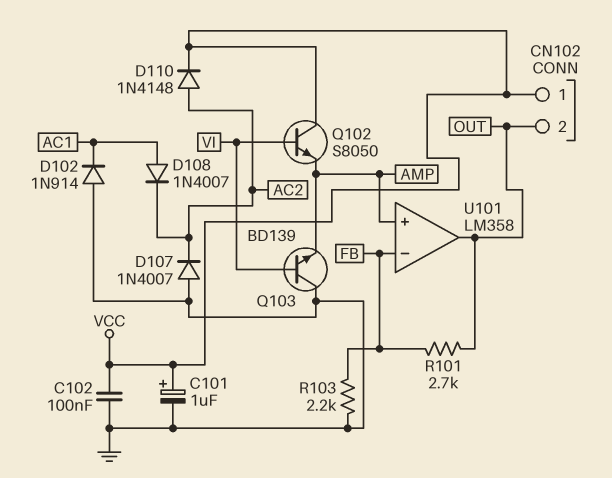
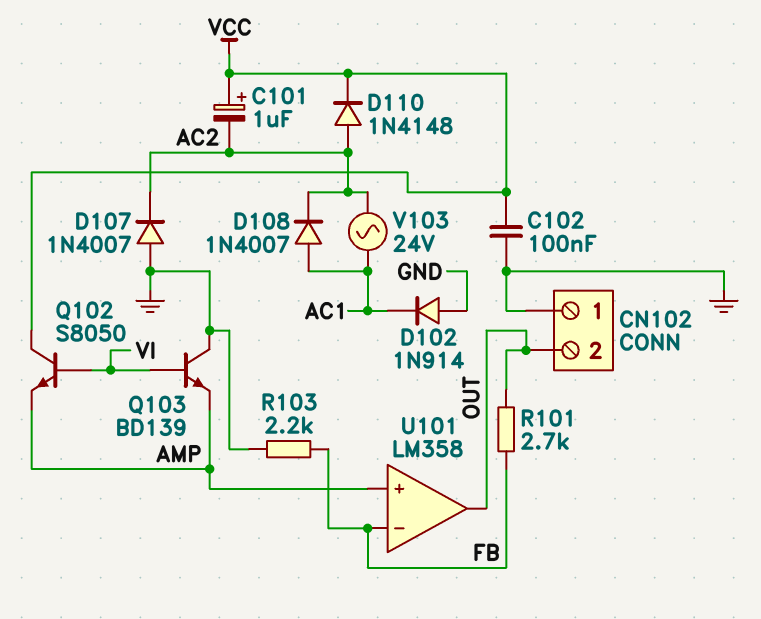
C101: 1uF (plus VCC, minus GND) -> 1uF (plus VCC, minus AC2)
CN102 pin 1: VCC -> GND
V103: none -> AC 24V (AC1, AC2)

